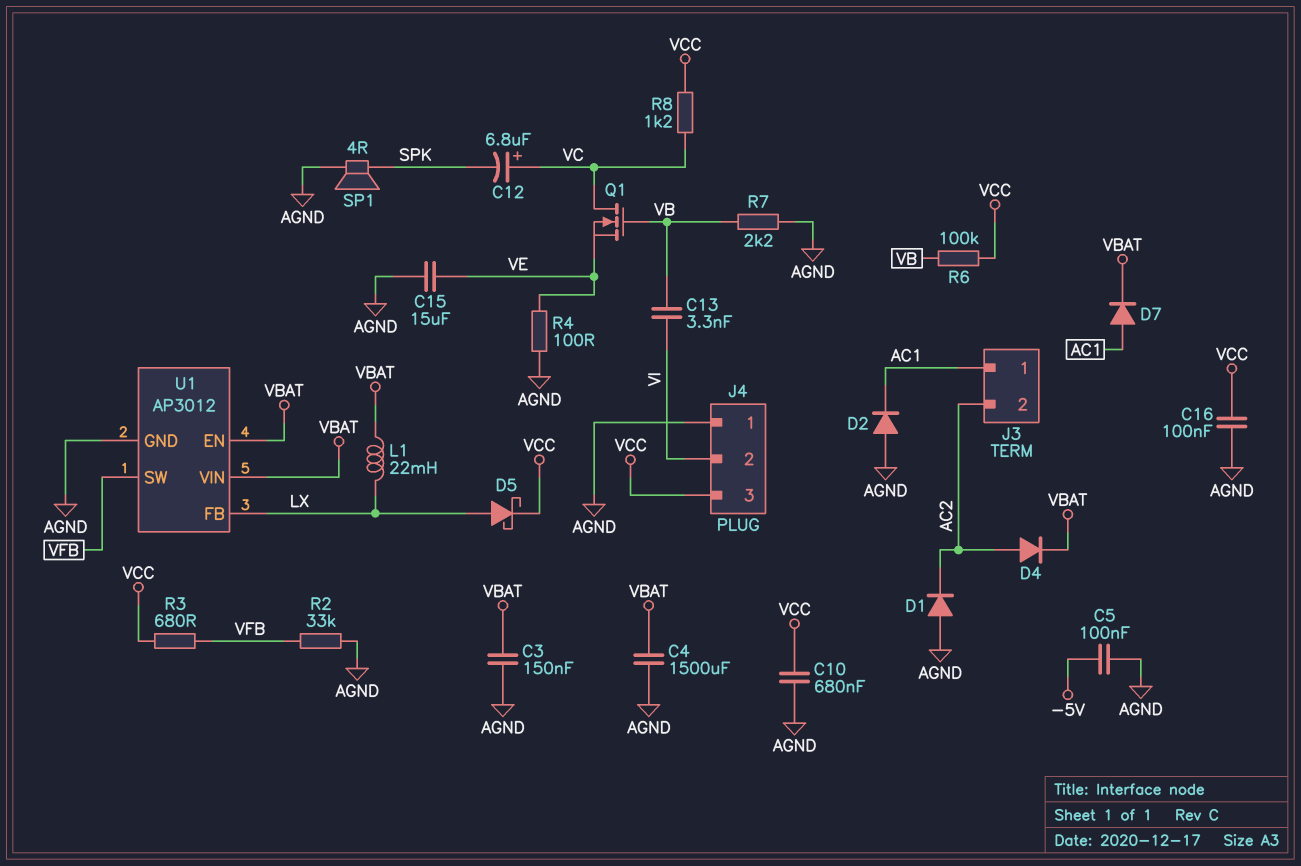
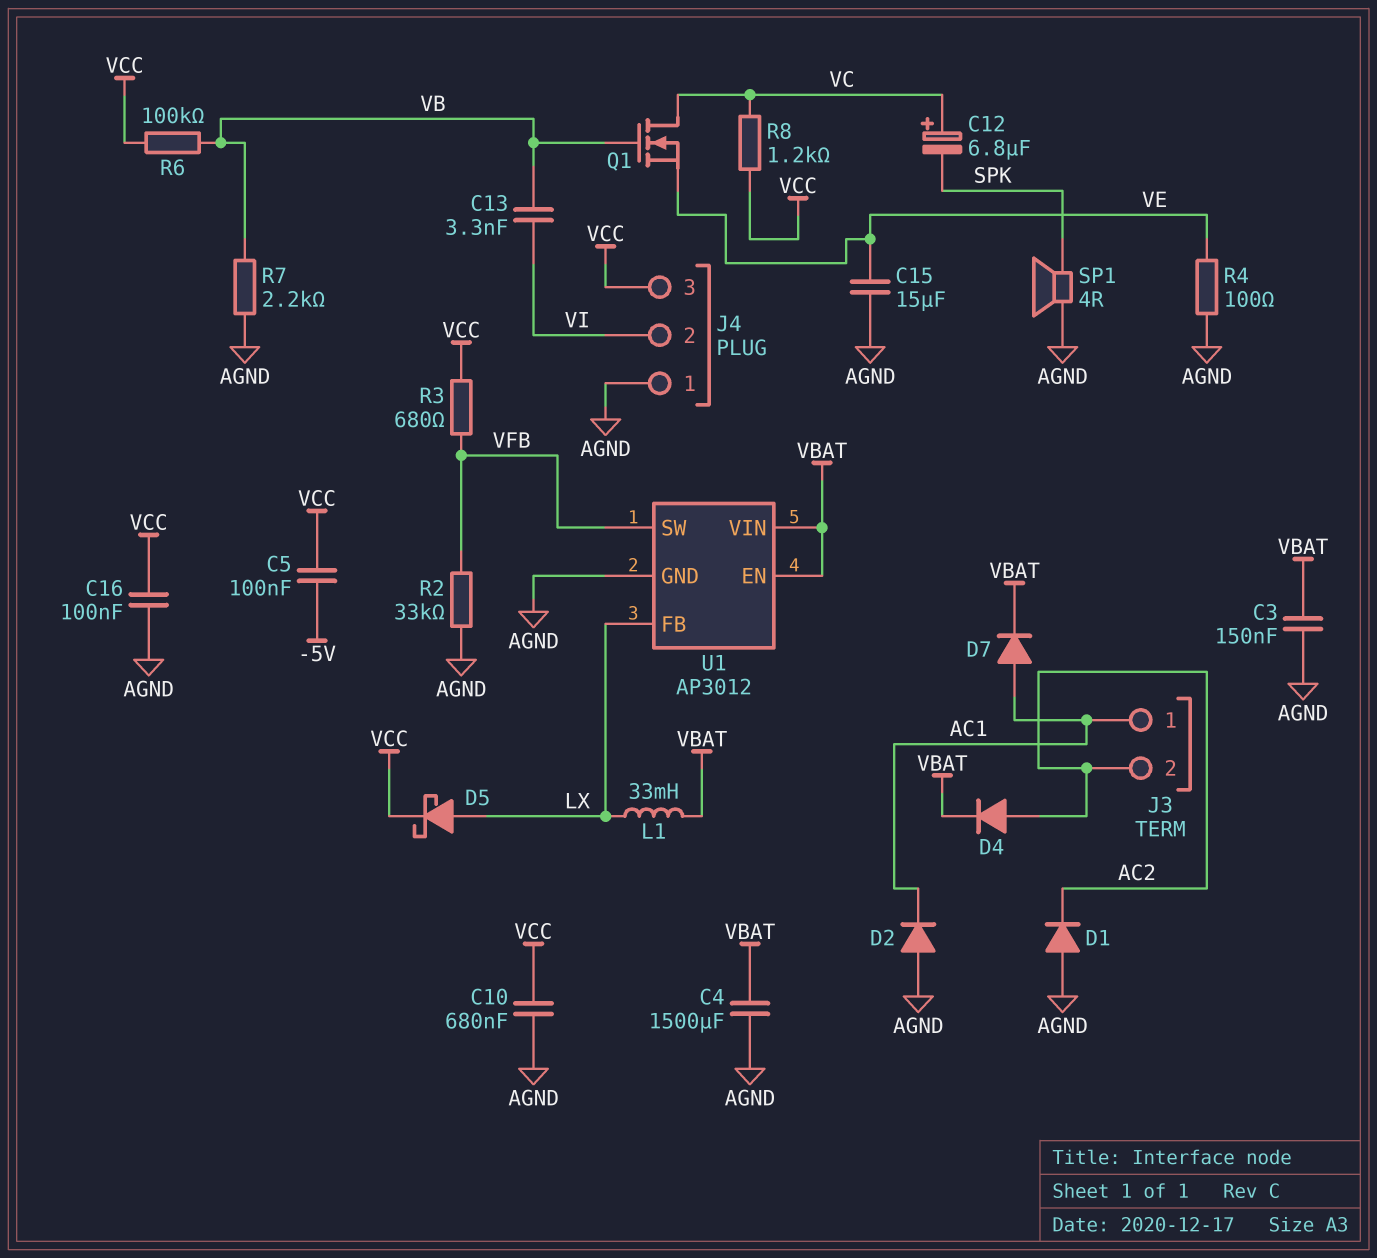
C5: 100nF (-5V, AGND) -> 100nF (-5V, VCC)
L1: 22mH (LX, VBAT) -> 33mH (LX, VBAT)

